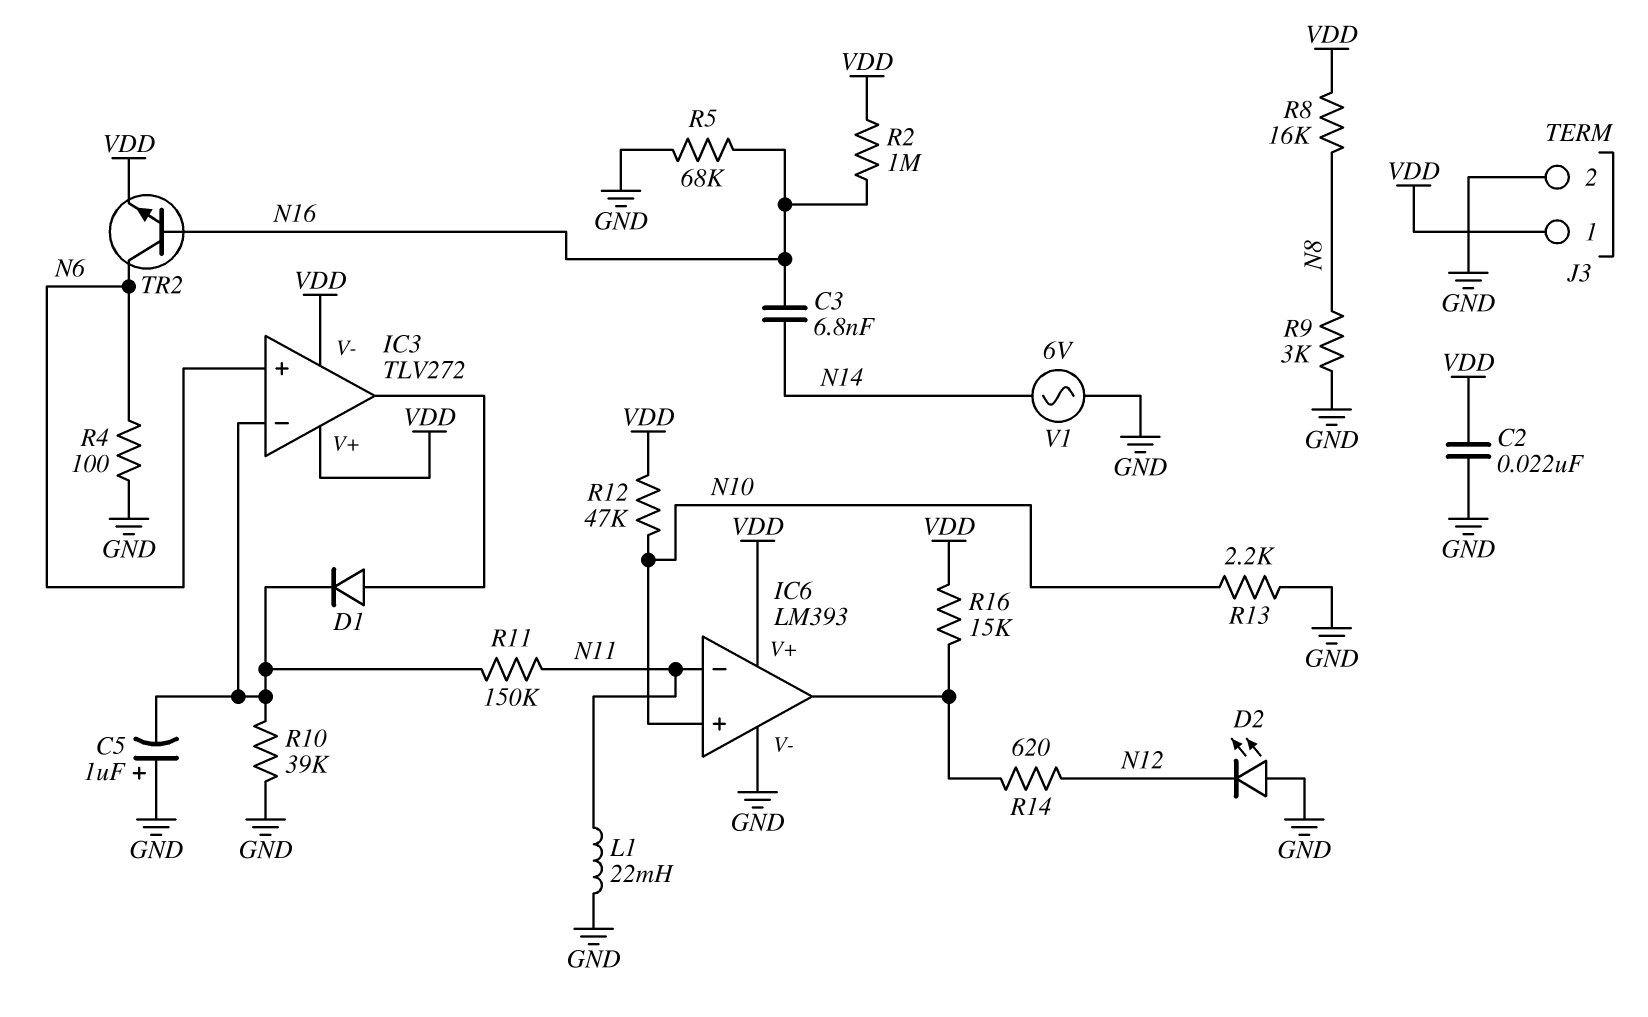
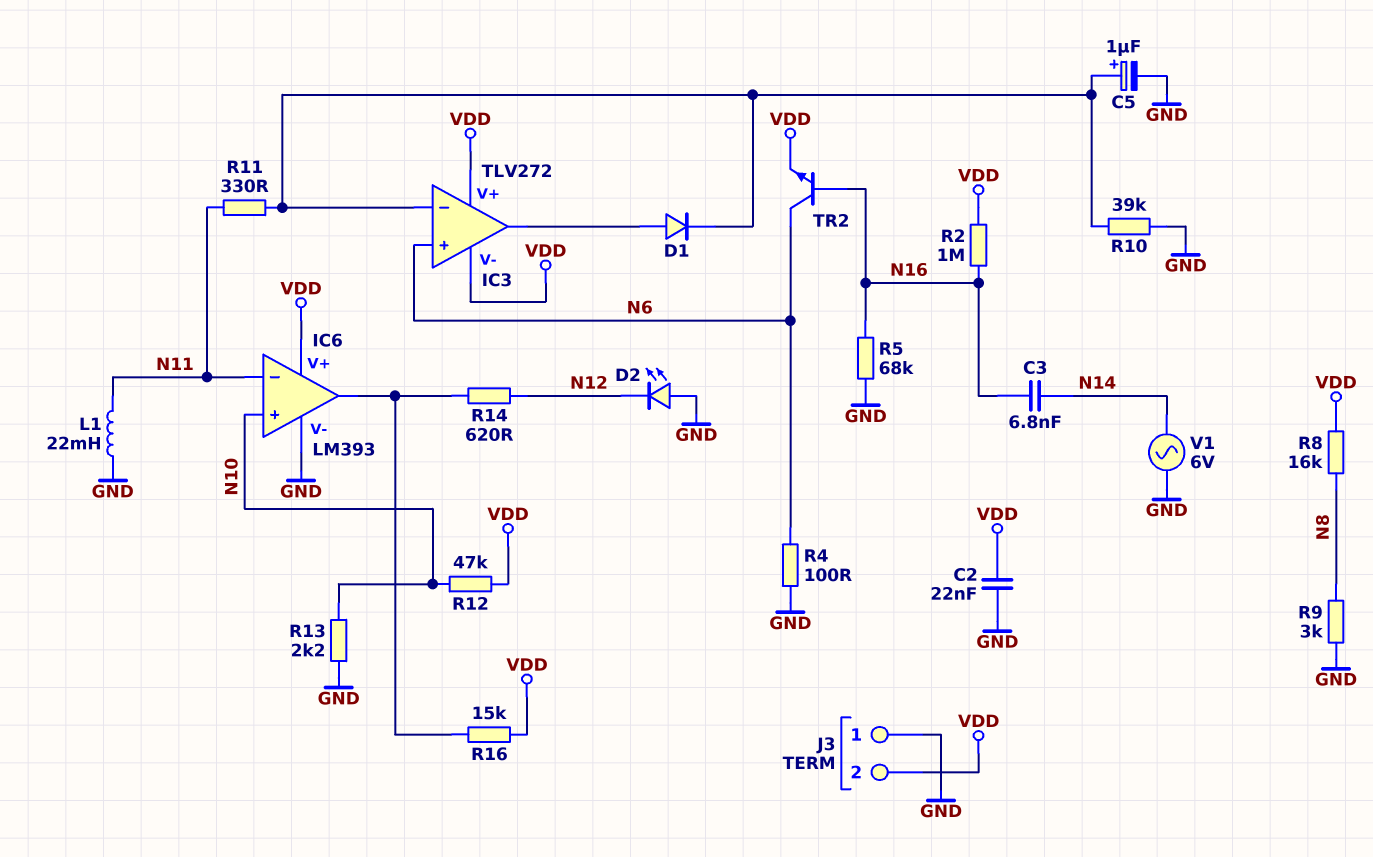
C5: 1uF (plus GND, minus IC3/in-) -> 1uF (plus IC3/in-, minus GND)
J3 pin 1: VDD -> GND
J3 pin 2: GND -> VDD
R11: 150k (IC3/in-, N11) -> 330 (IC3/in-, N11)

